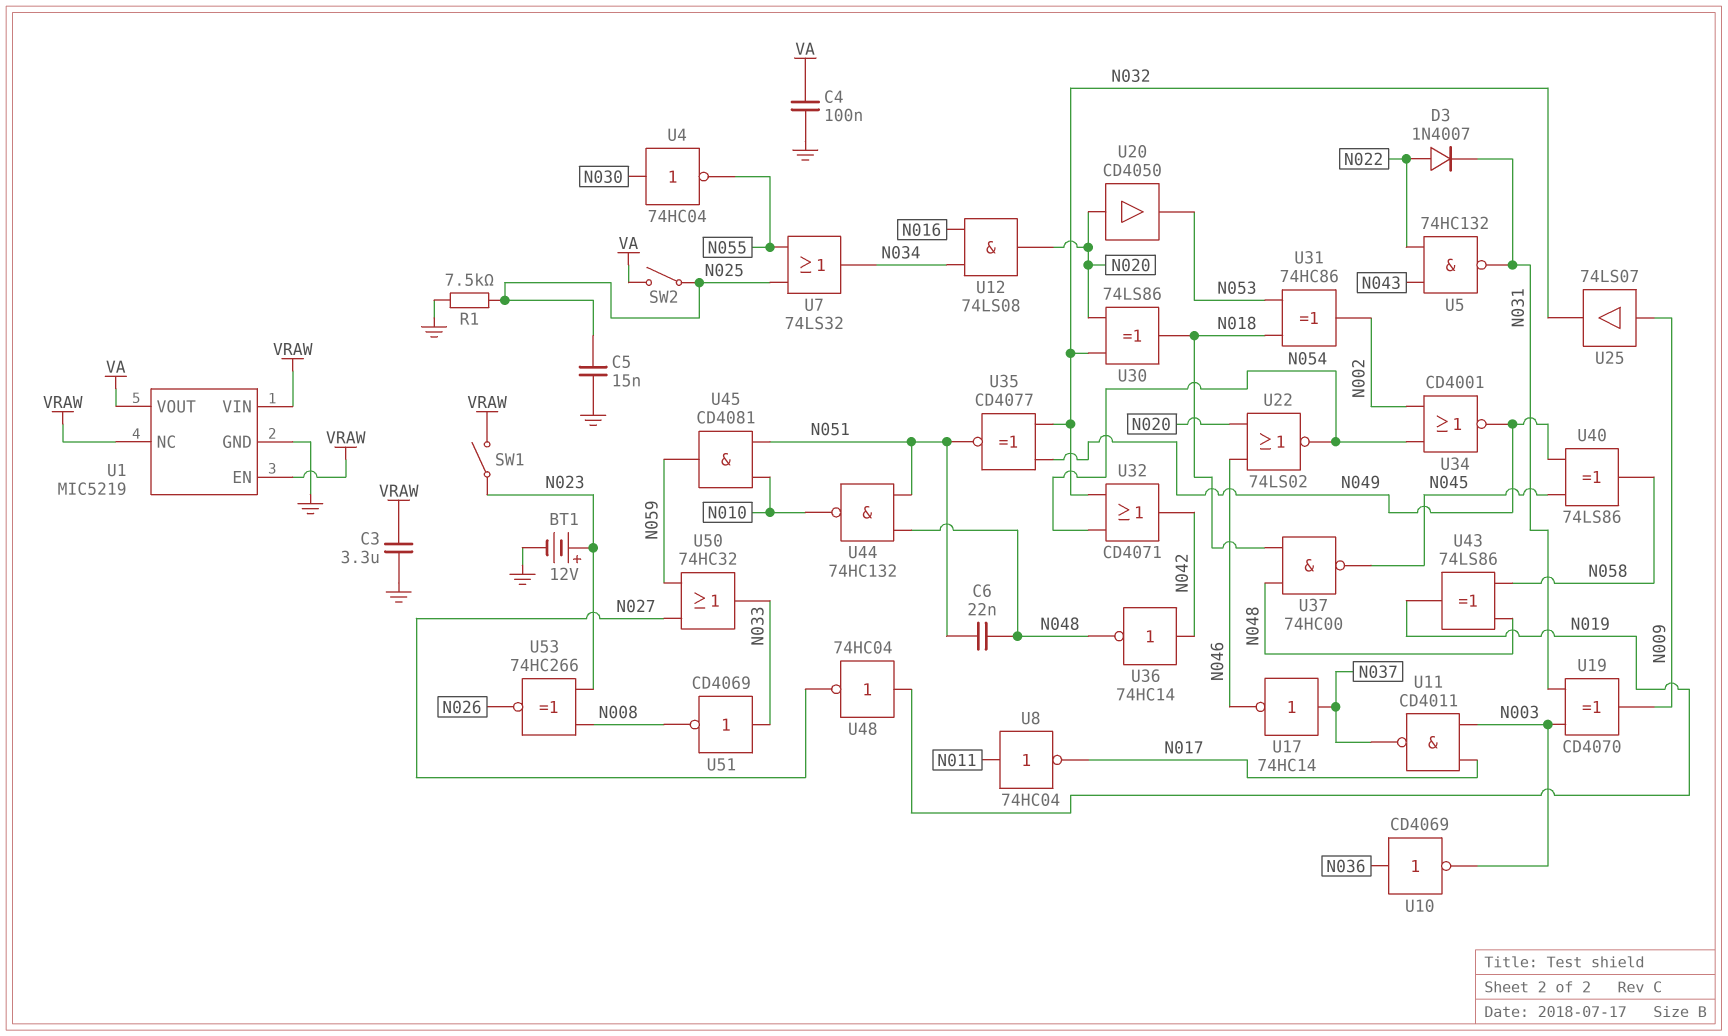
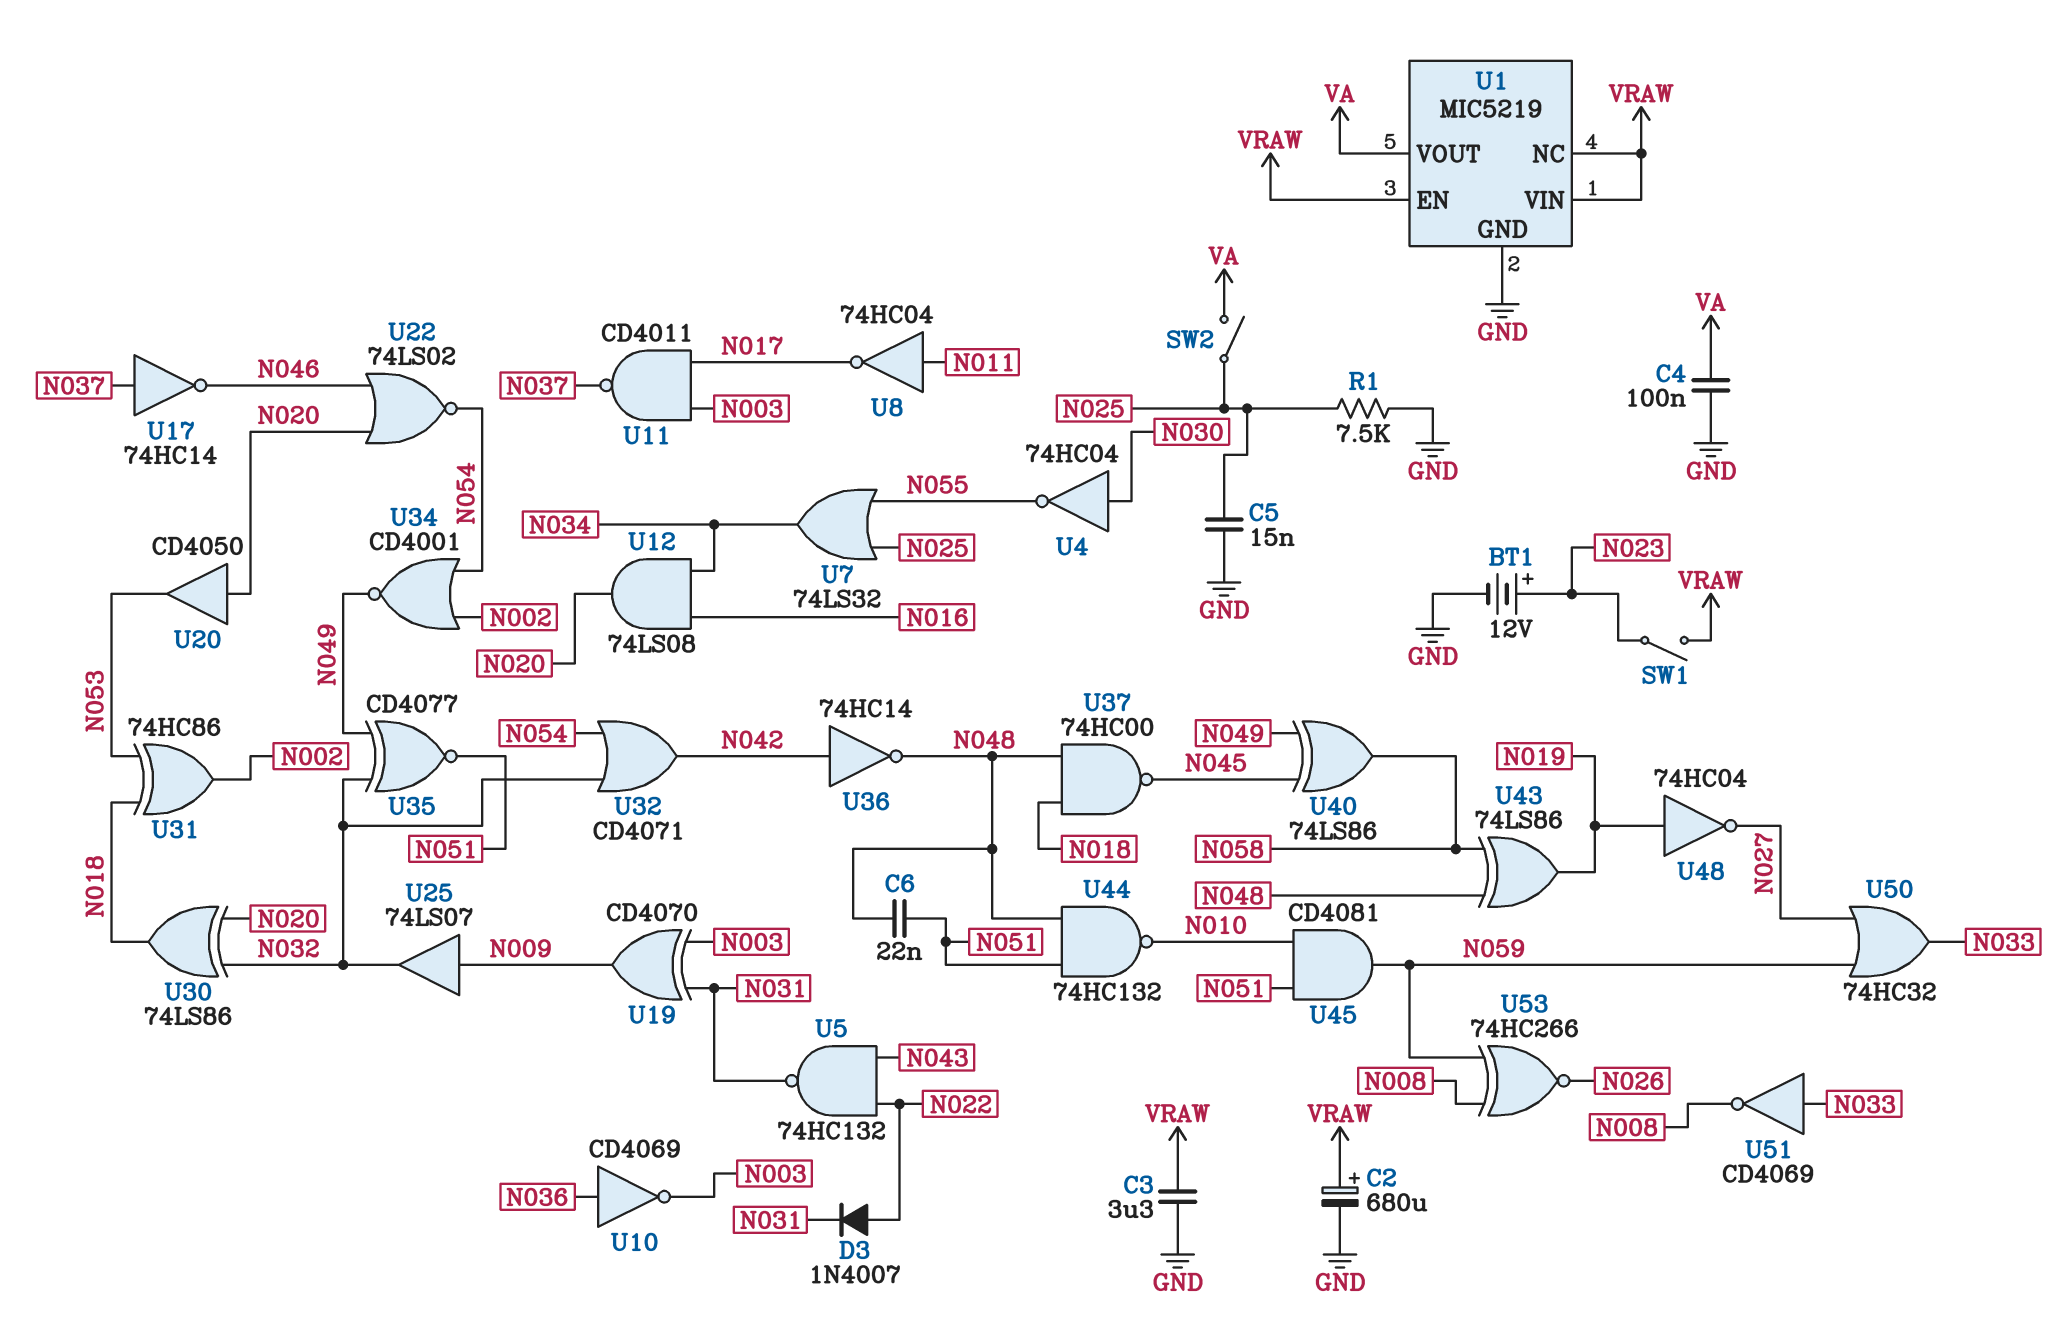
C2: none -> 680uF (plus VRAW, minus GND)
U53: XNOR 74HC266 (in N008, in N023, out N026) -> XNOR 74HC266 (in N008, in N059, out N026)

